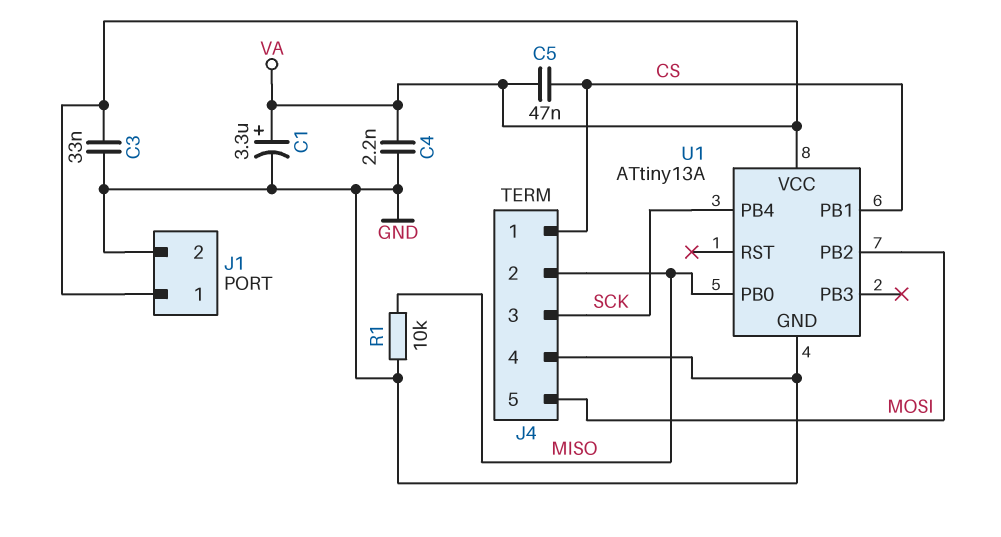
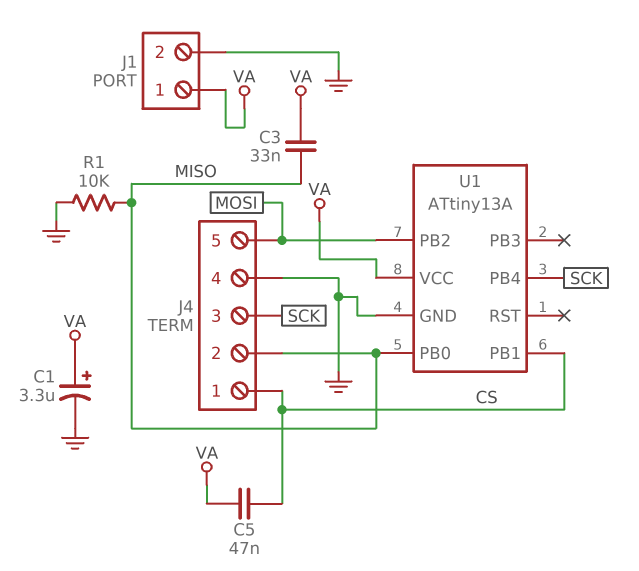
C3: 33nF (GND, VA) -> 33nF (MISO, VA)
C4: 2.2nF (GND, VA) -> none

